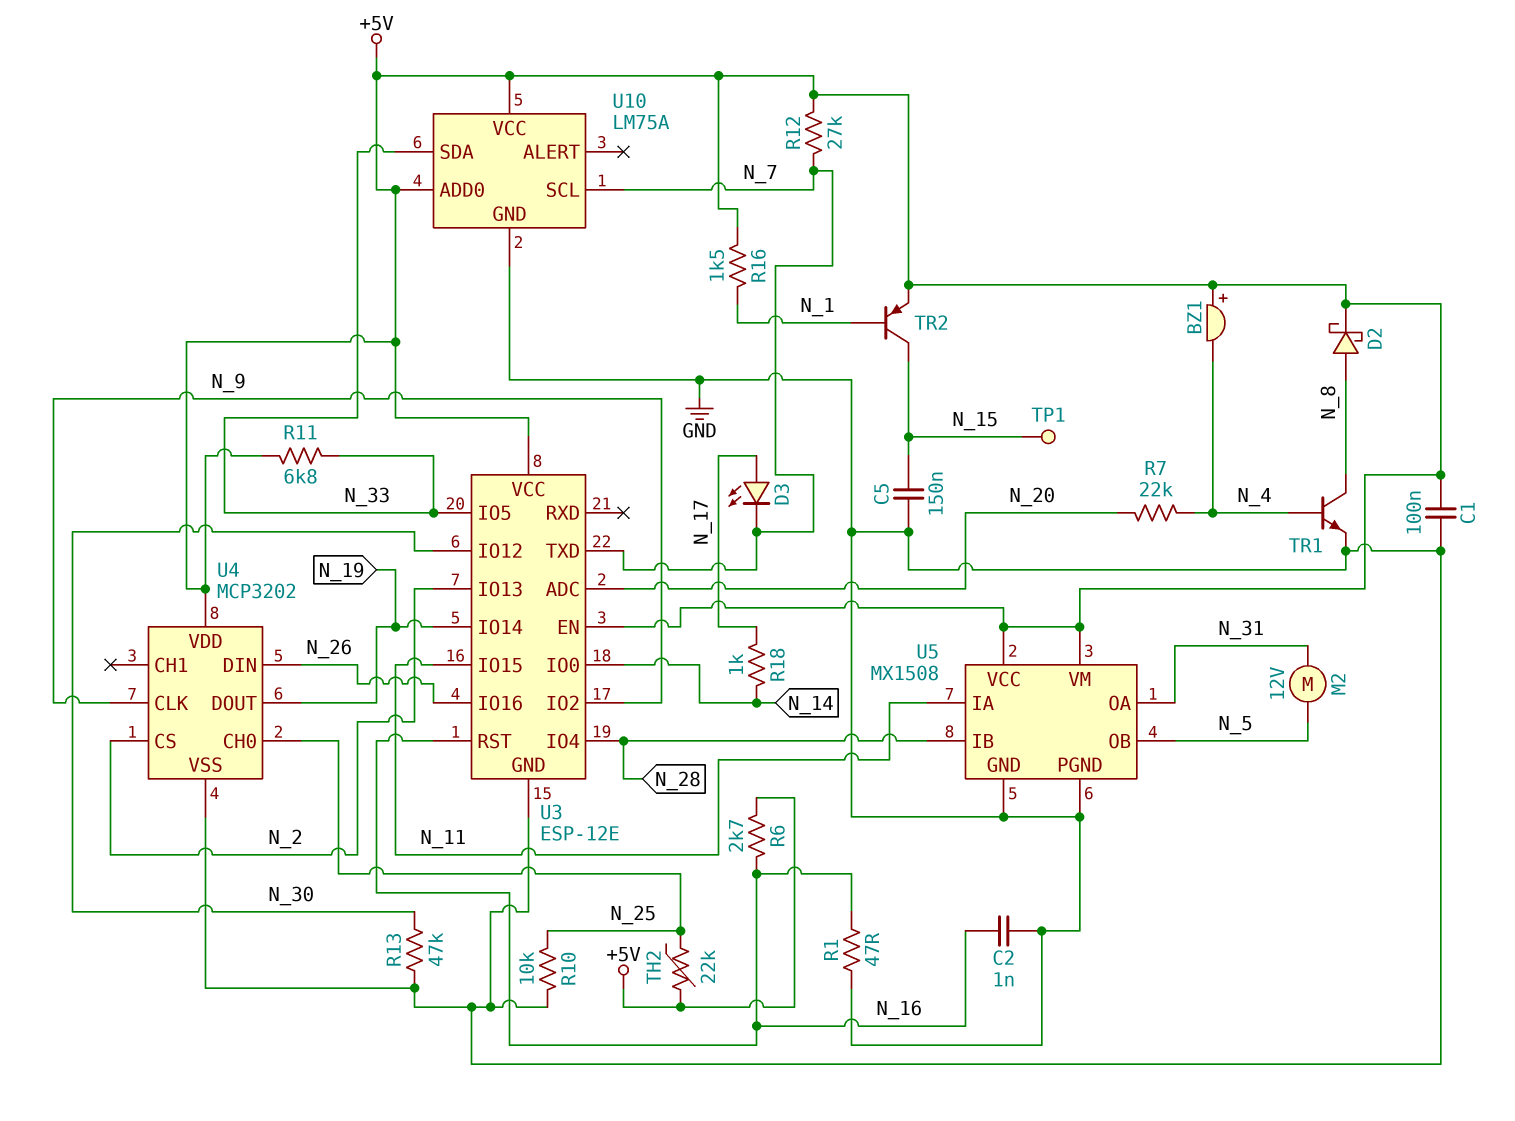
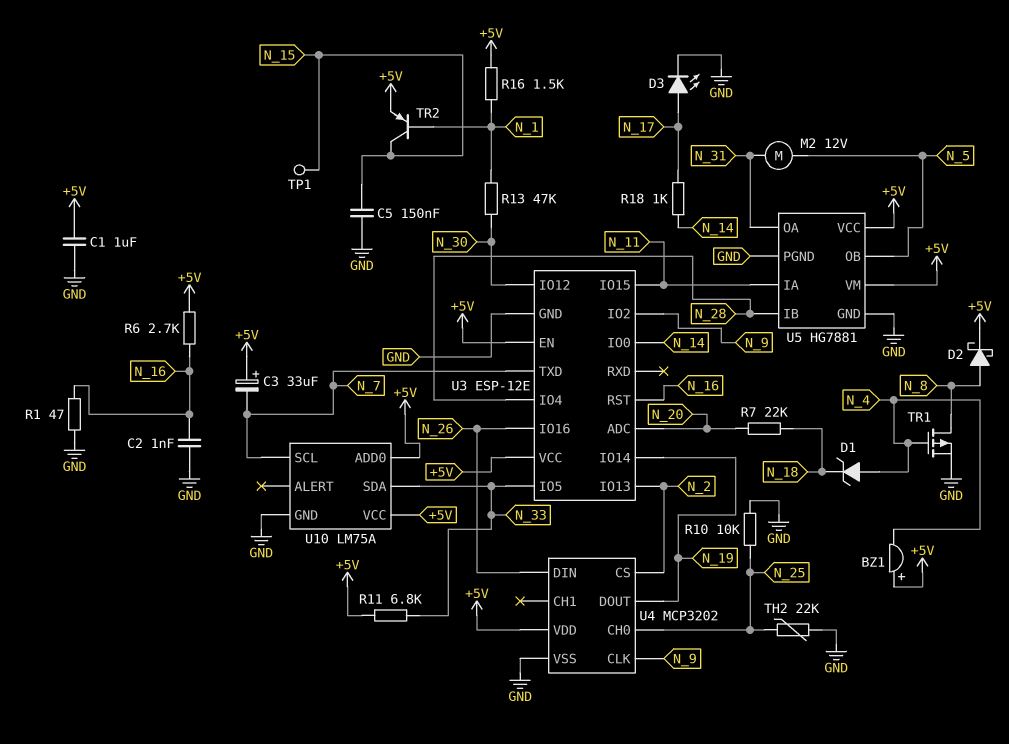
C1: 100nF (+5V, GND) -> 1uF (+5V, GND)
C3: none -> 33uF (plus +5V, minus N_7)
D1: none -> zener (A N_4, K N_18)
D3: LED (A N_17, K N_7) -> LED (A N_17, K GND)
R7: 22k (N_4, N_20) -> 22k (N_18, N_20)
R12: 27k (+5V, N_7) -> none
R13: 47k (GND, N_30) -> 47k (N_1, N_30)
TH2: 22k (+5V, N_25) -> 22k (GND, N_25)
TR1: NPN (B N_4, C N_8, E GND) -> PMOS (G N_4, D N_8, S GND)
U5: MX1508 -> HG7881

